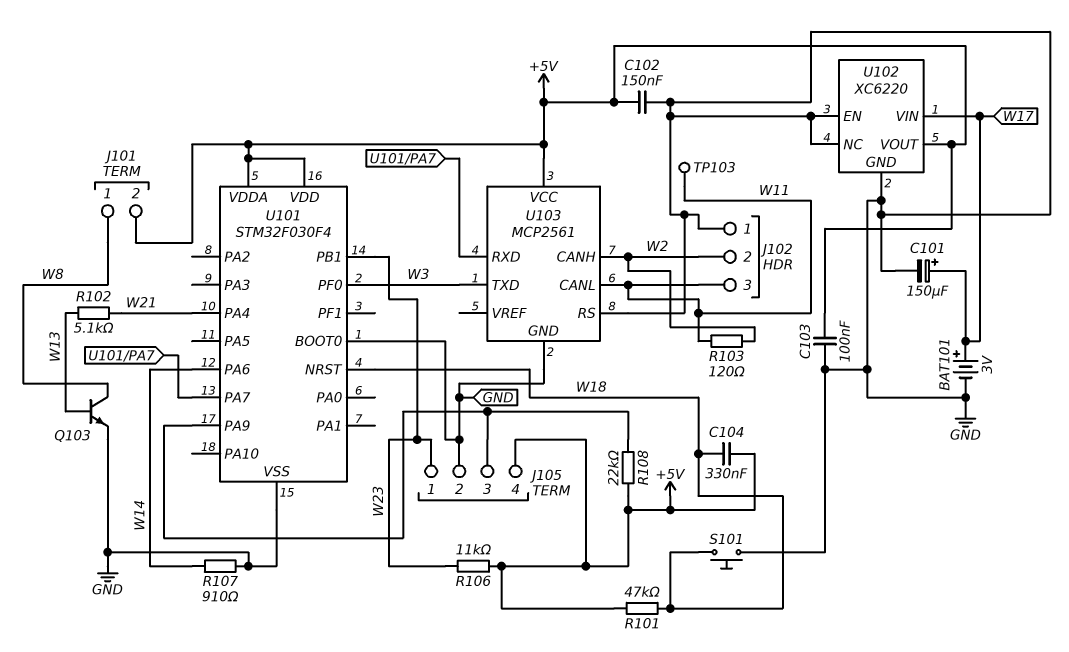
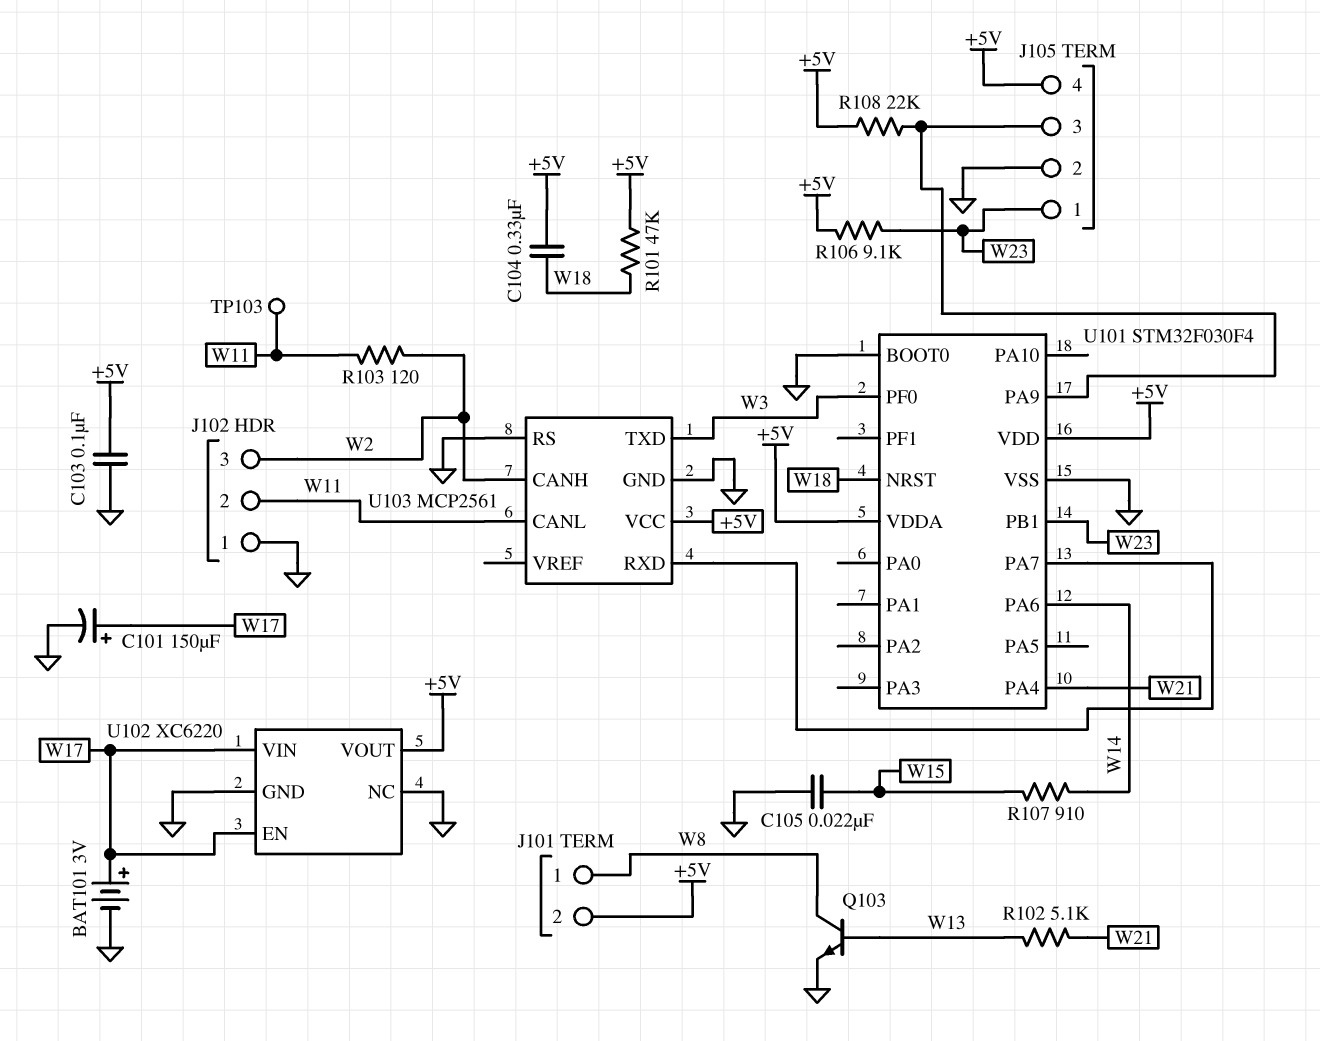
C102: 150nF (+5V, GND) -> none
C105: none -> 22nF (GND, W15)
J102 pin 2: W2 -> W11
J102 pin 3: W11 -> W2
R106: 11k (+5V, W23) -> 9.1k (+5V, W23)
R107: 910 (GND, W14) -> 910 (W14, W15)
S101: button (GND, W18) -> none
U102 pin EN: GND -> W17

